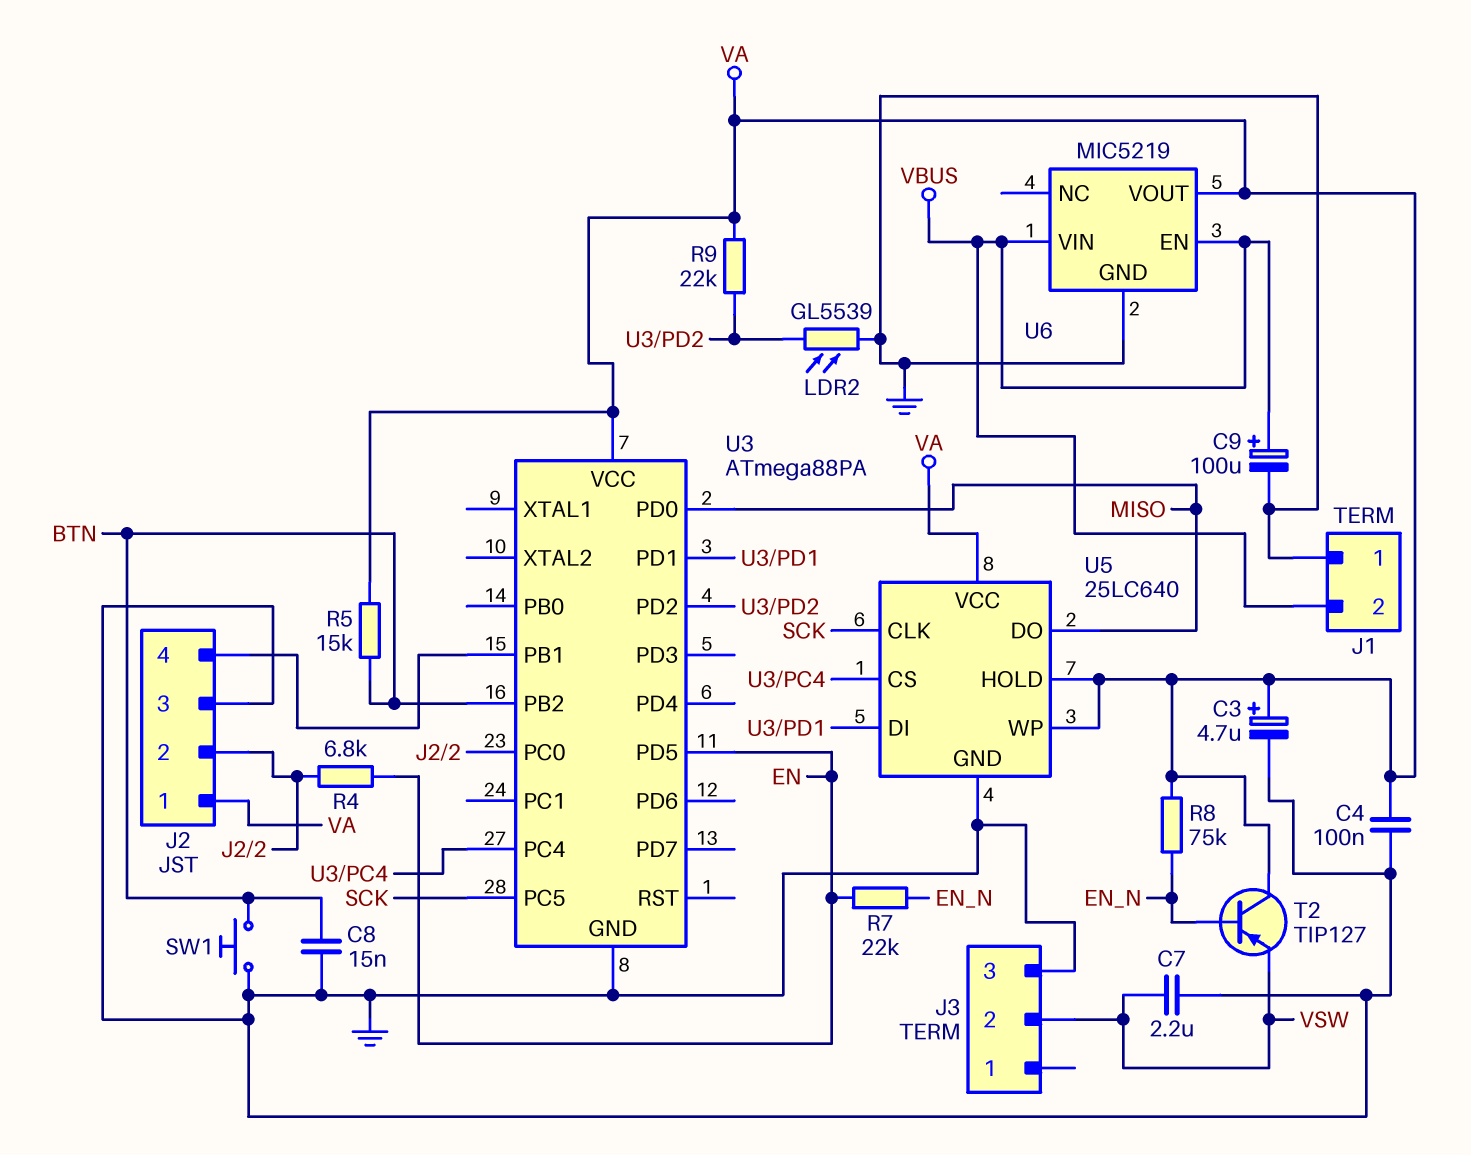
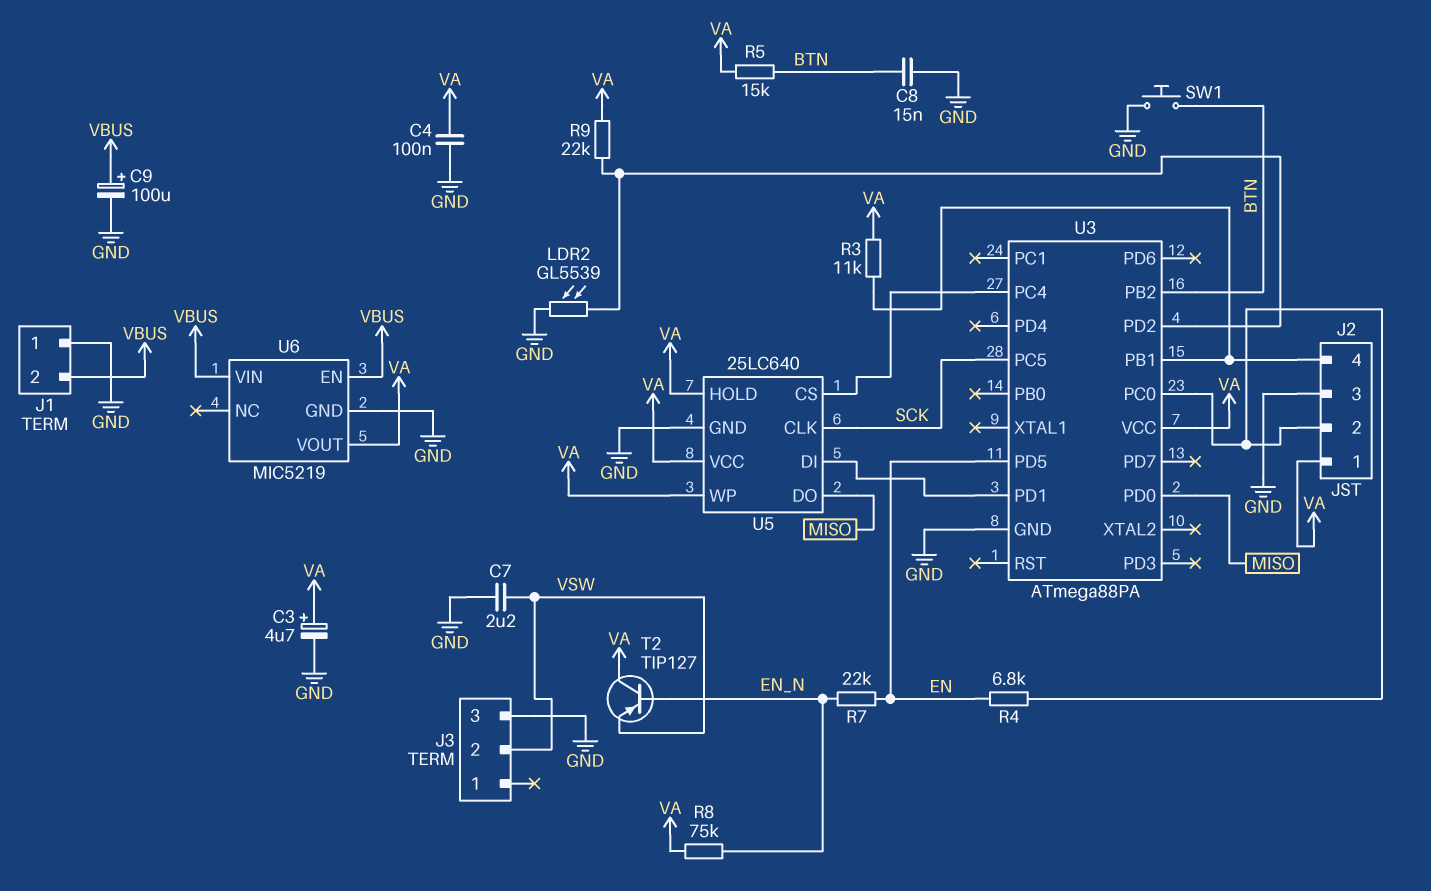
R3: none -> 11k (J2/4, VA)

